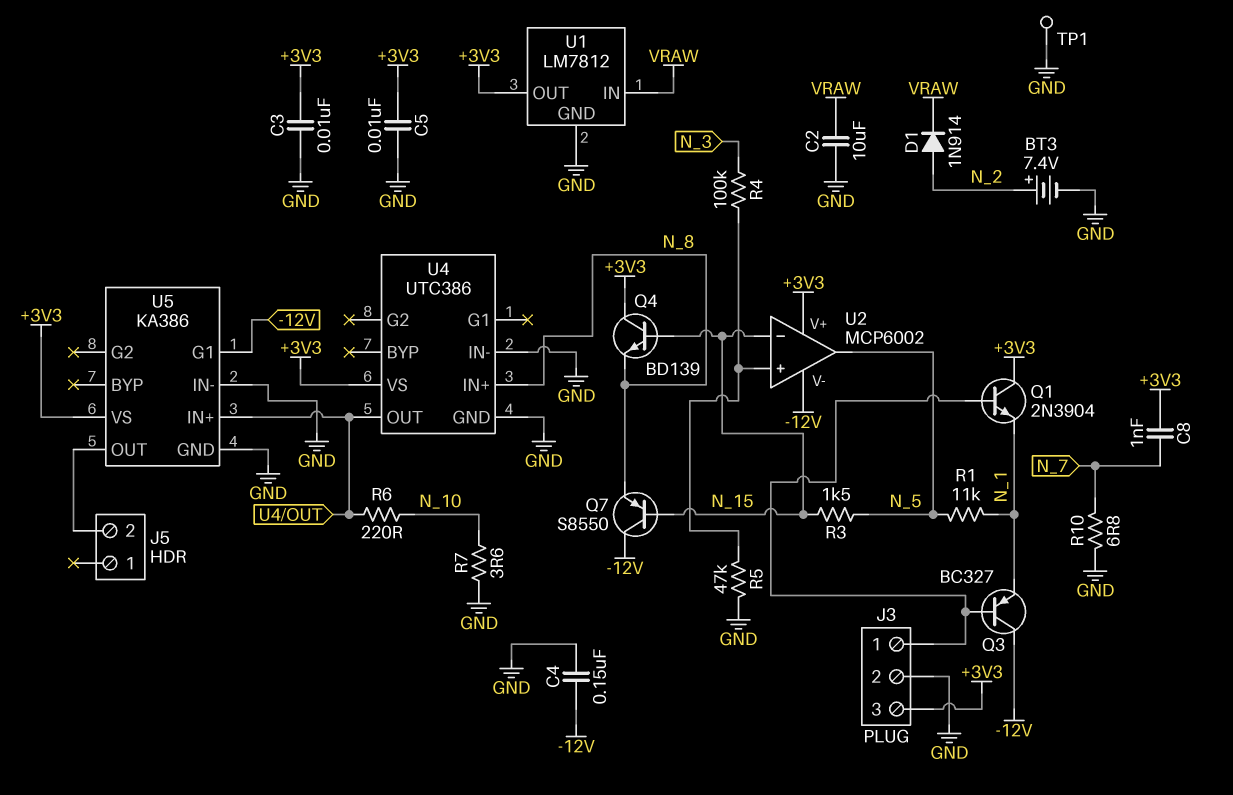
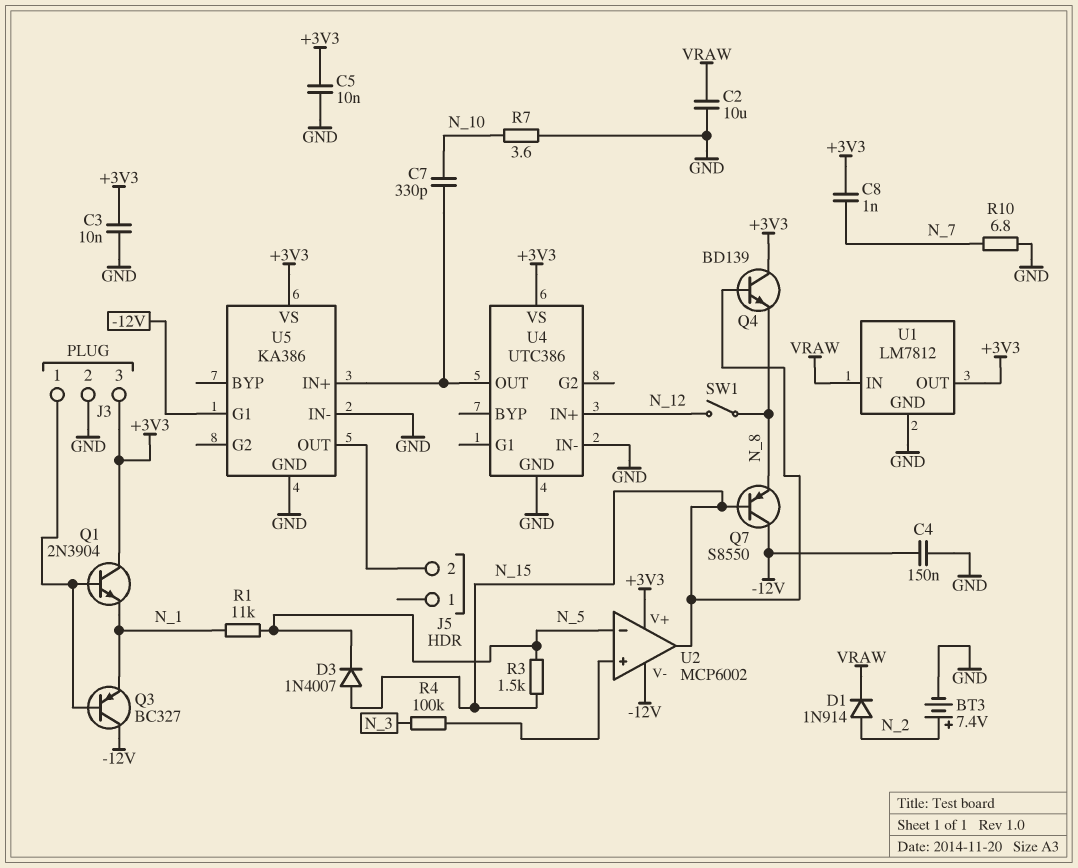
C7: none -> 330pF (N_10, U4/OUT)
D3: none -> diode 1N4007 (A N_15, K N_5)
R5: 47k (GND, U2/in+) -> none
R6: 220 (N_10, U4/OUT) -> none
SW1: none -> switch (N_8, N_12)
TP1: test point (GND) -> none
U2 pin in-: N_15 -> N_5
U2 pin out: N_5 -> N_15
U4 pin IN+: N_8 -> N_12

